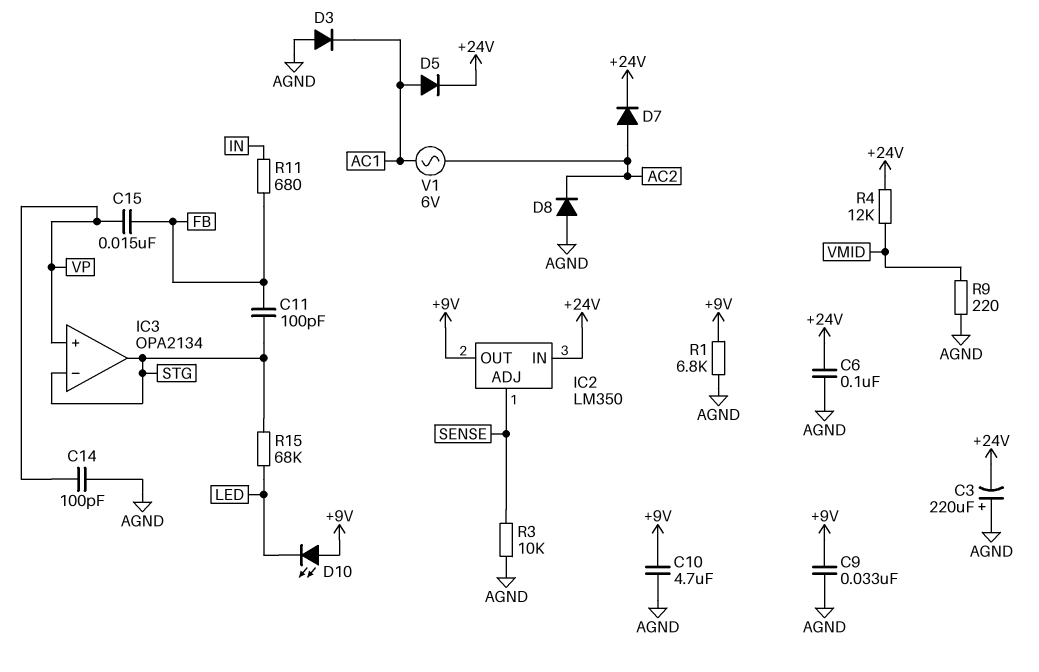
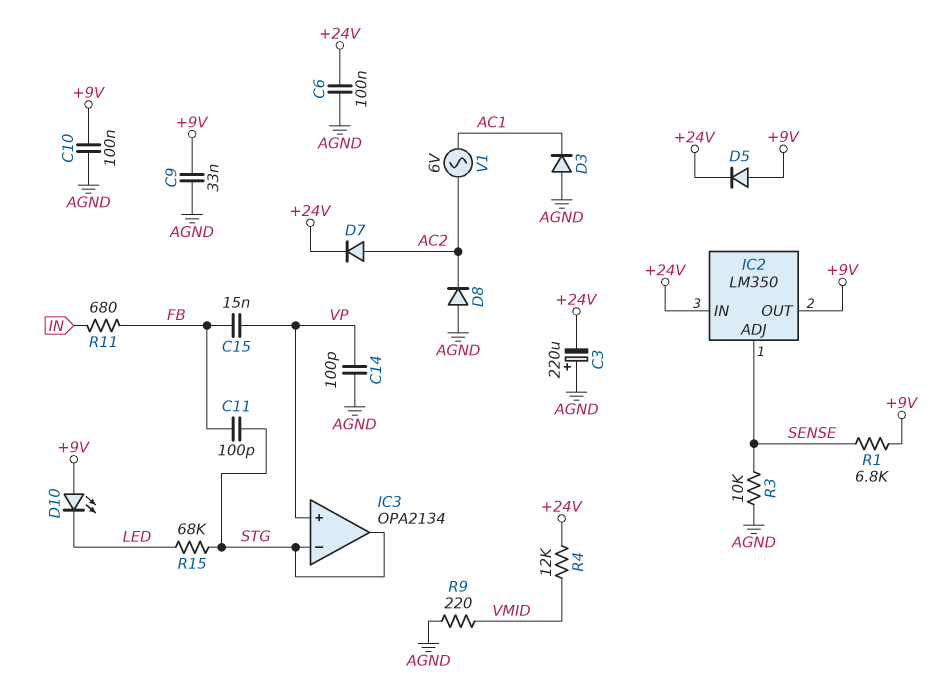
C10: 4.7uF (+9V, AGND) -> 100nF (+9V, AGND)
D5: diode (A AC1, K +24V) -> diode (A +9V, K +24V)
R1: 6.8k (+9V, AGND) -> 6.8k (+9V, SENSE)

